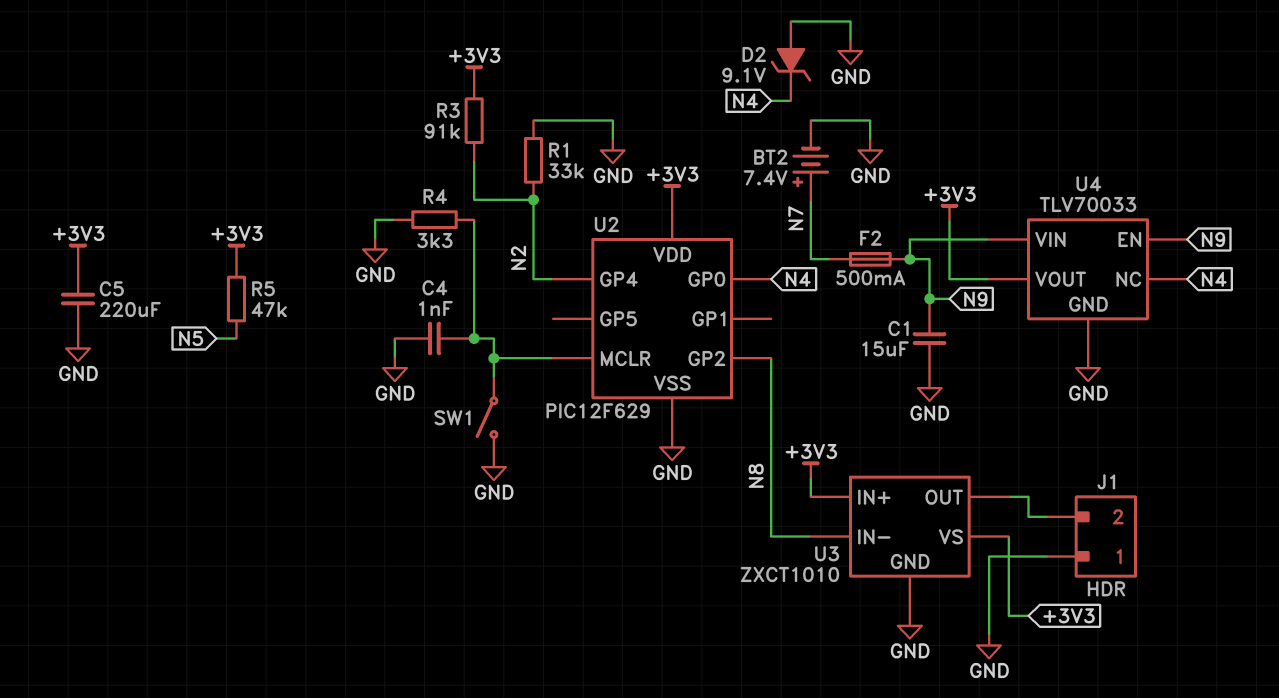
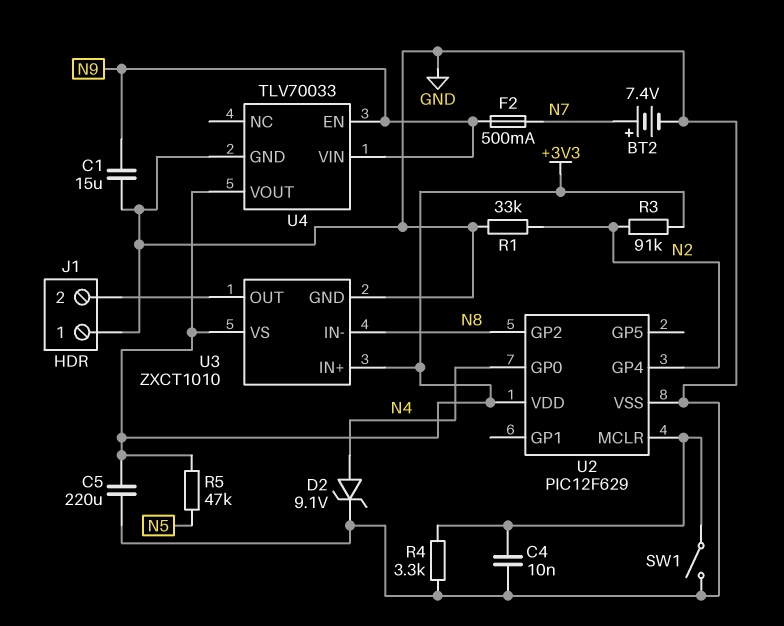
C4: 1nF (GND, U2/MCLR) -> 10nF (GND, U2/MCLR)
D2: zener 9.1V (A GND, K N4) -> zener 9.1V (A N4, K GND)
U4 pin NC: N4 -> none

